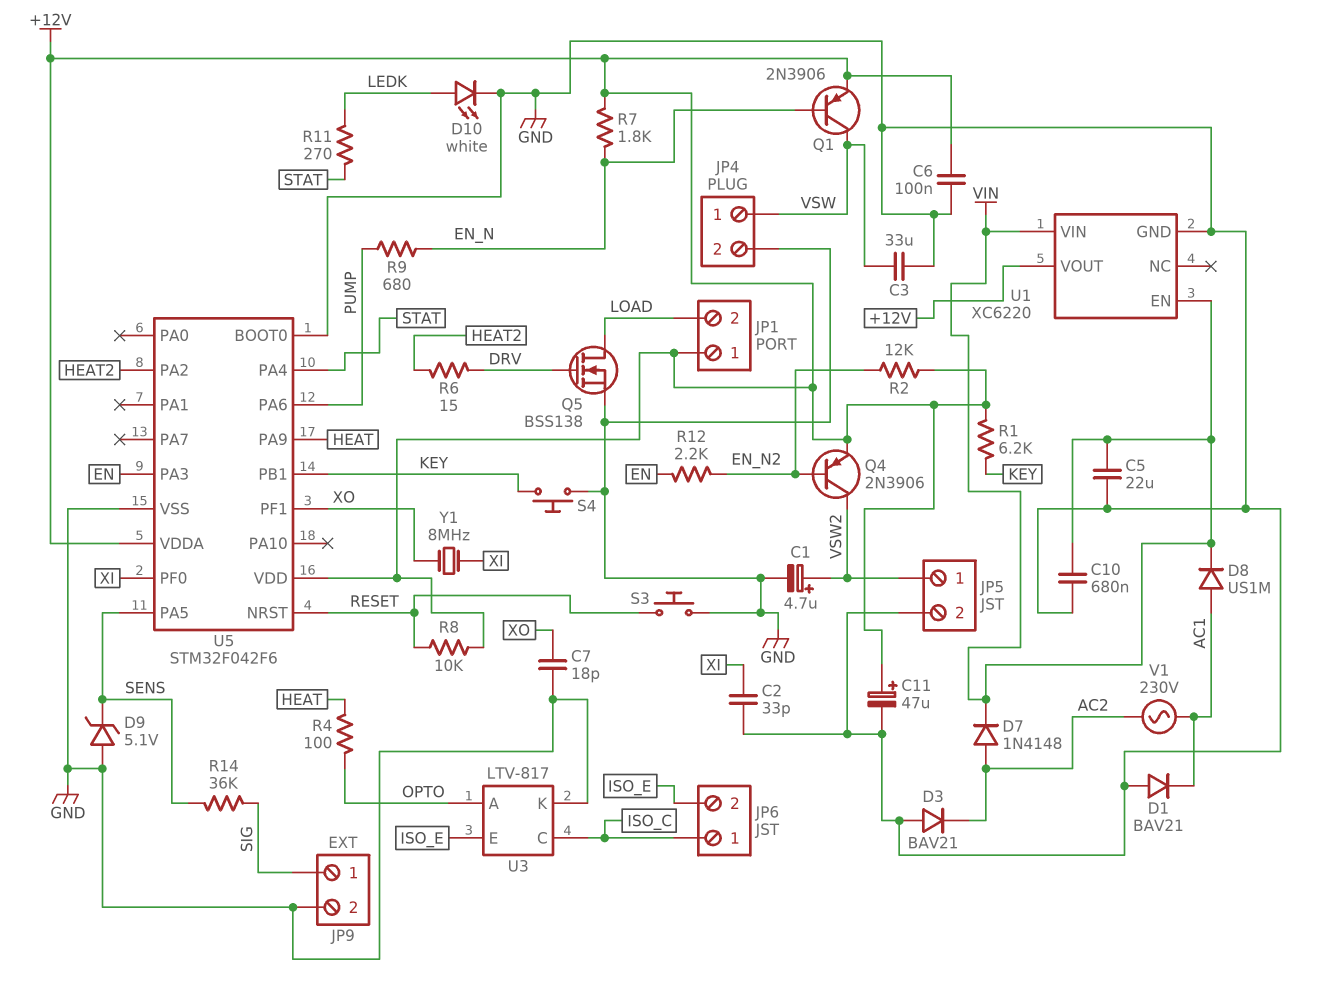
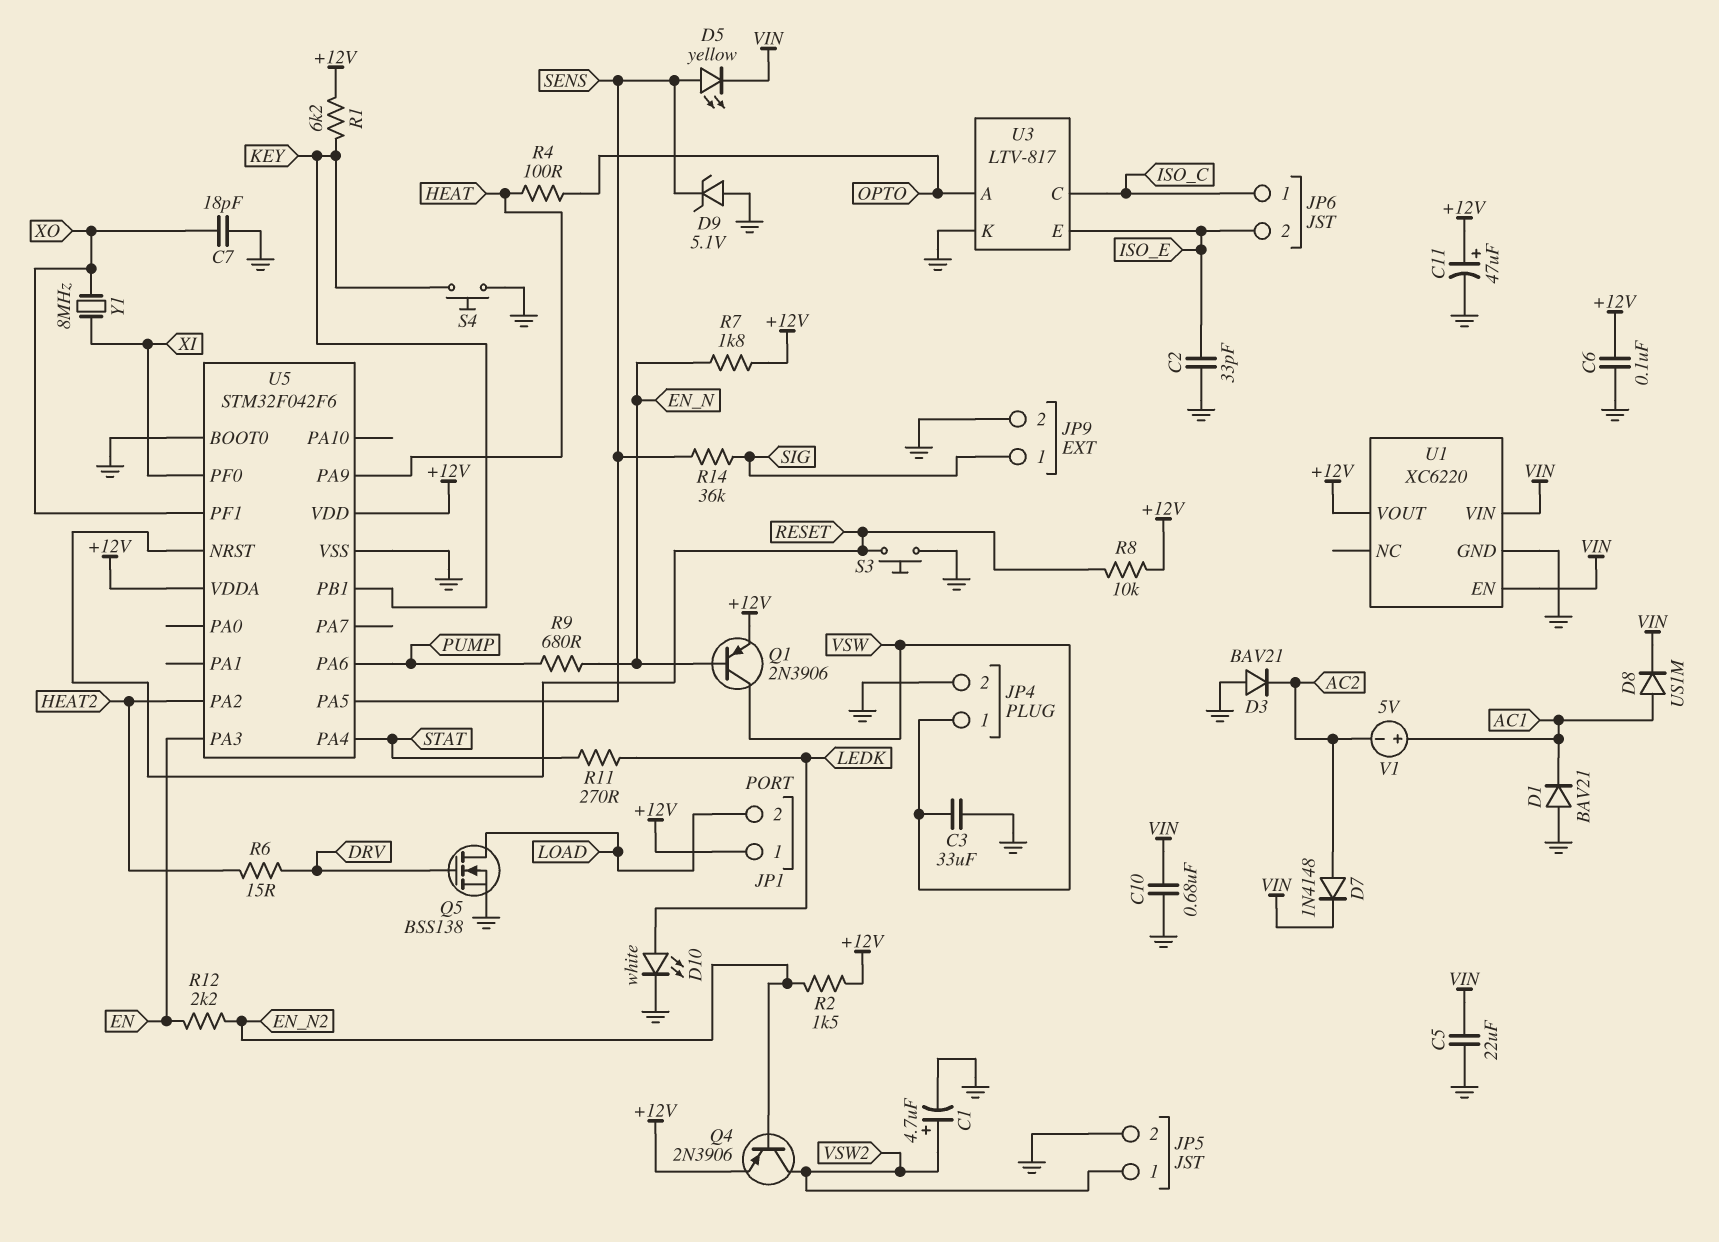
C2: 33pF (GND, XI) -> 33pF (GND, ISO_E)
D5: none -> LED yellow (A SENS, K VIN)
R2: 12k (+12V, EN_N2) -> 1.5k (+12V, EN_N2)
V1: AC 230V (AC1, AC2) -> 5V (plus AC1, minus AC2)

